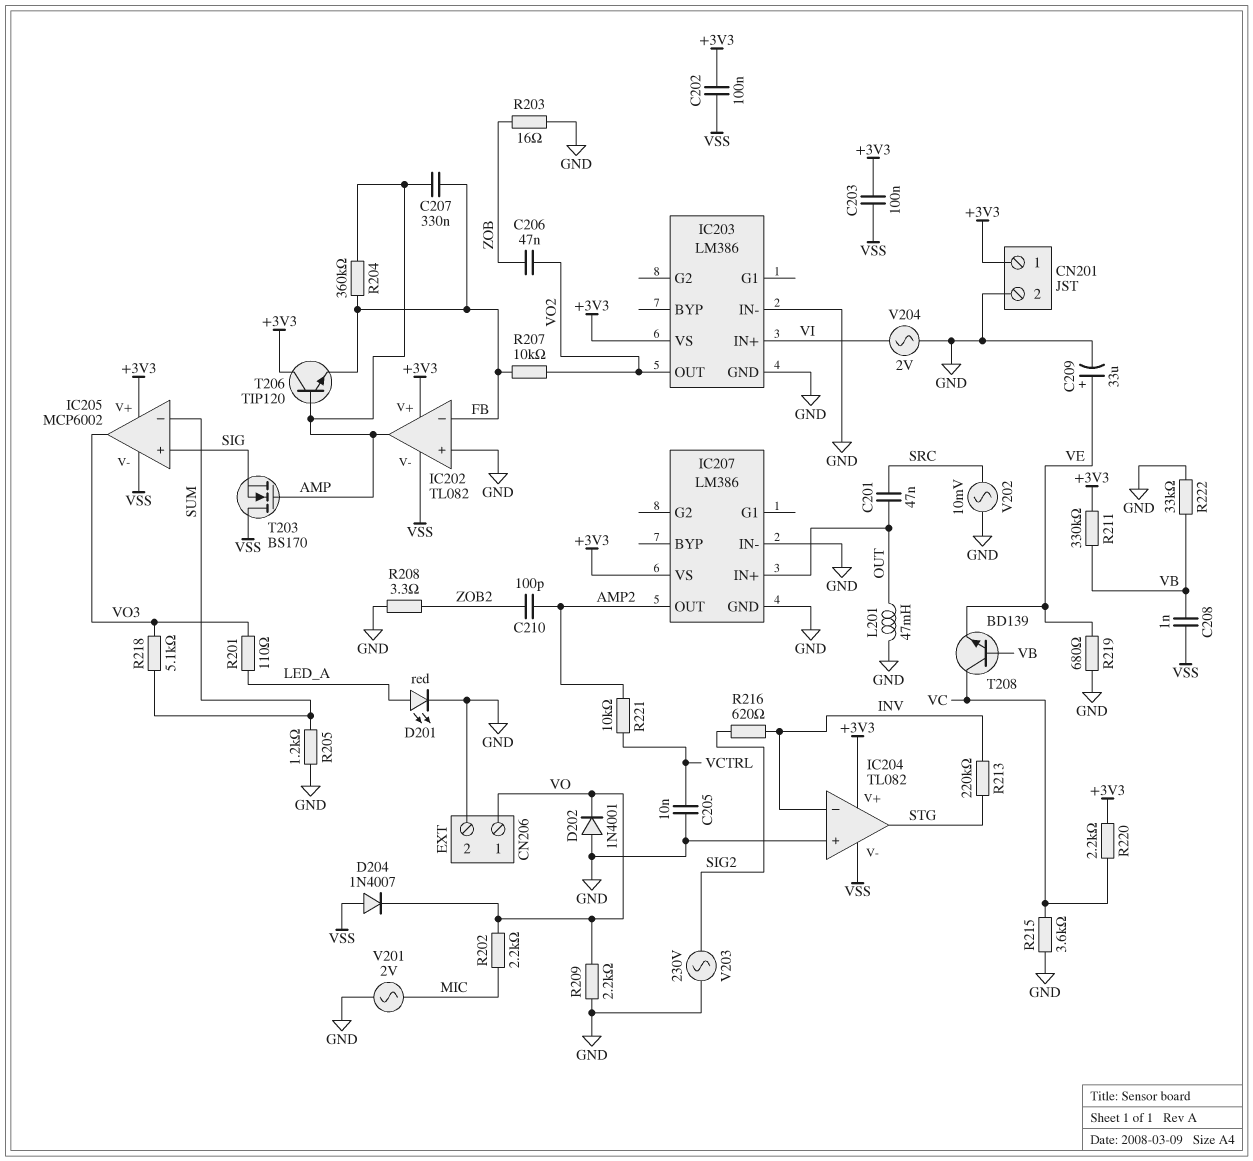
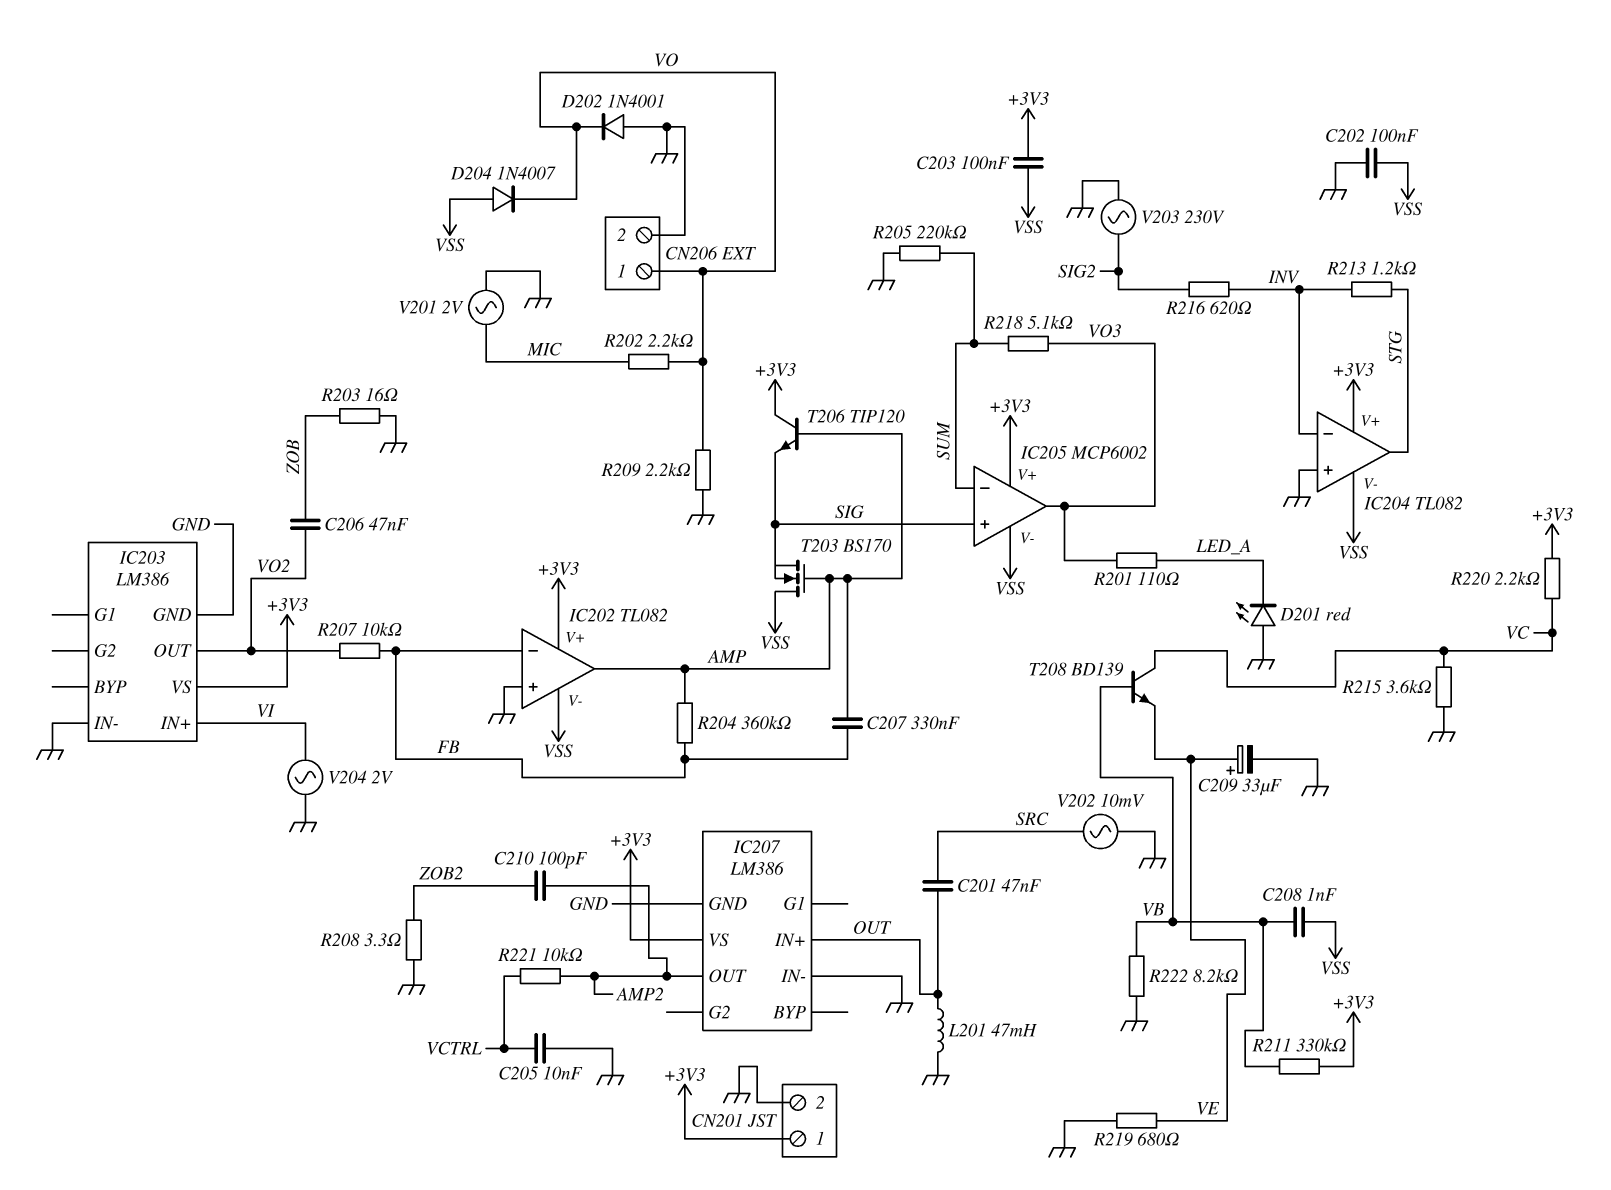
C202: 100nF (+3V3, VSS) -> 100nF (GND, VSS)
D201: LED red (A LED_A, K GND) -> LED red (A GND, K LED_A)
R205: 1.2k (GND, SUM) -> 220k (GND, SUM)
R213: 220k (INV, STG) -> 1.2k (INV, STG)
R222: 33k (GND, VB) -> 8.2k (GND, VB)
T206: NPN TIP120 (B AMP, C +3V3, E FB) -> NPN TIP120 (B AMP, C +3V3, E SIG)

